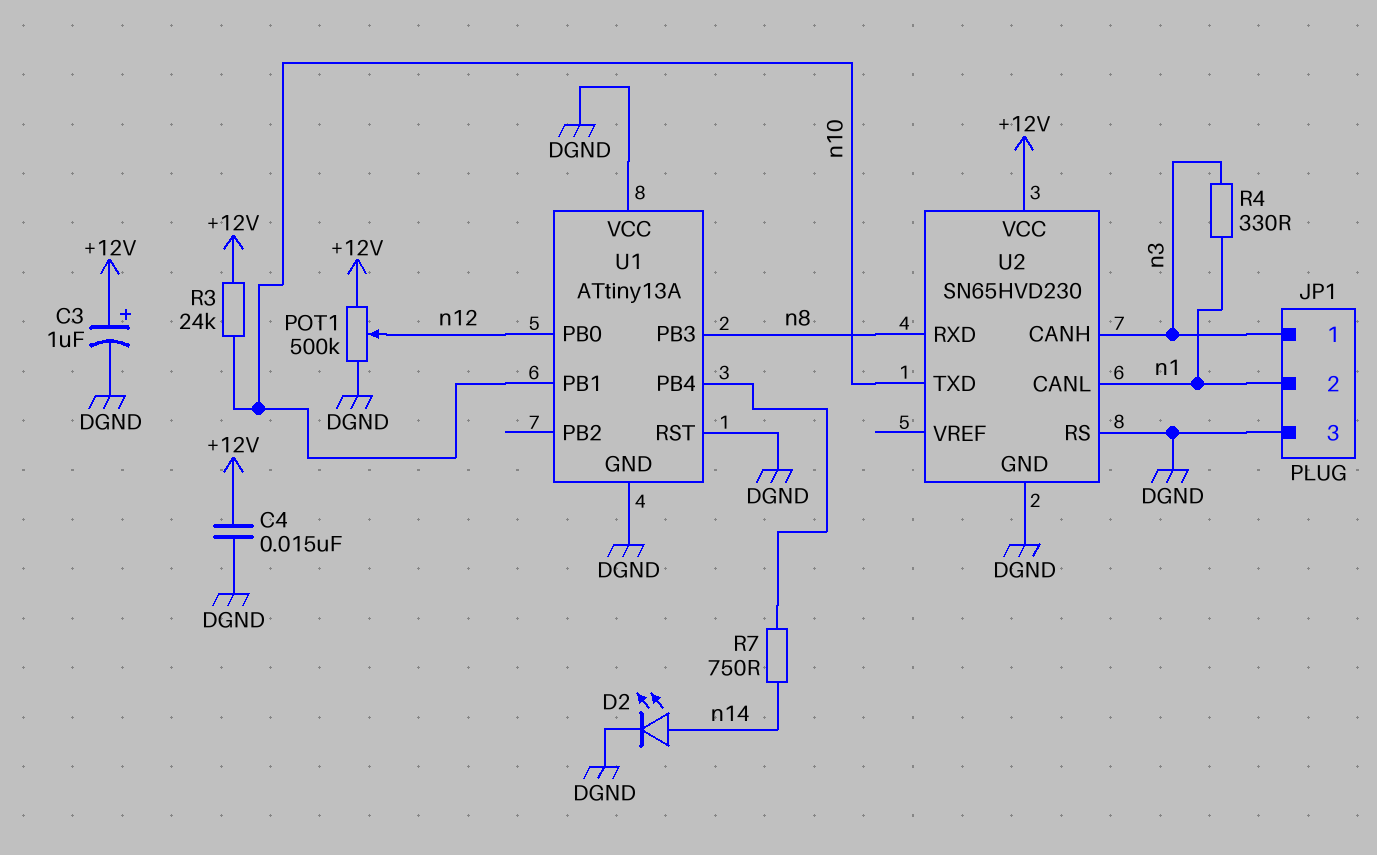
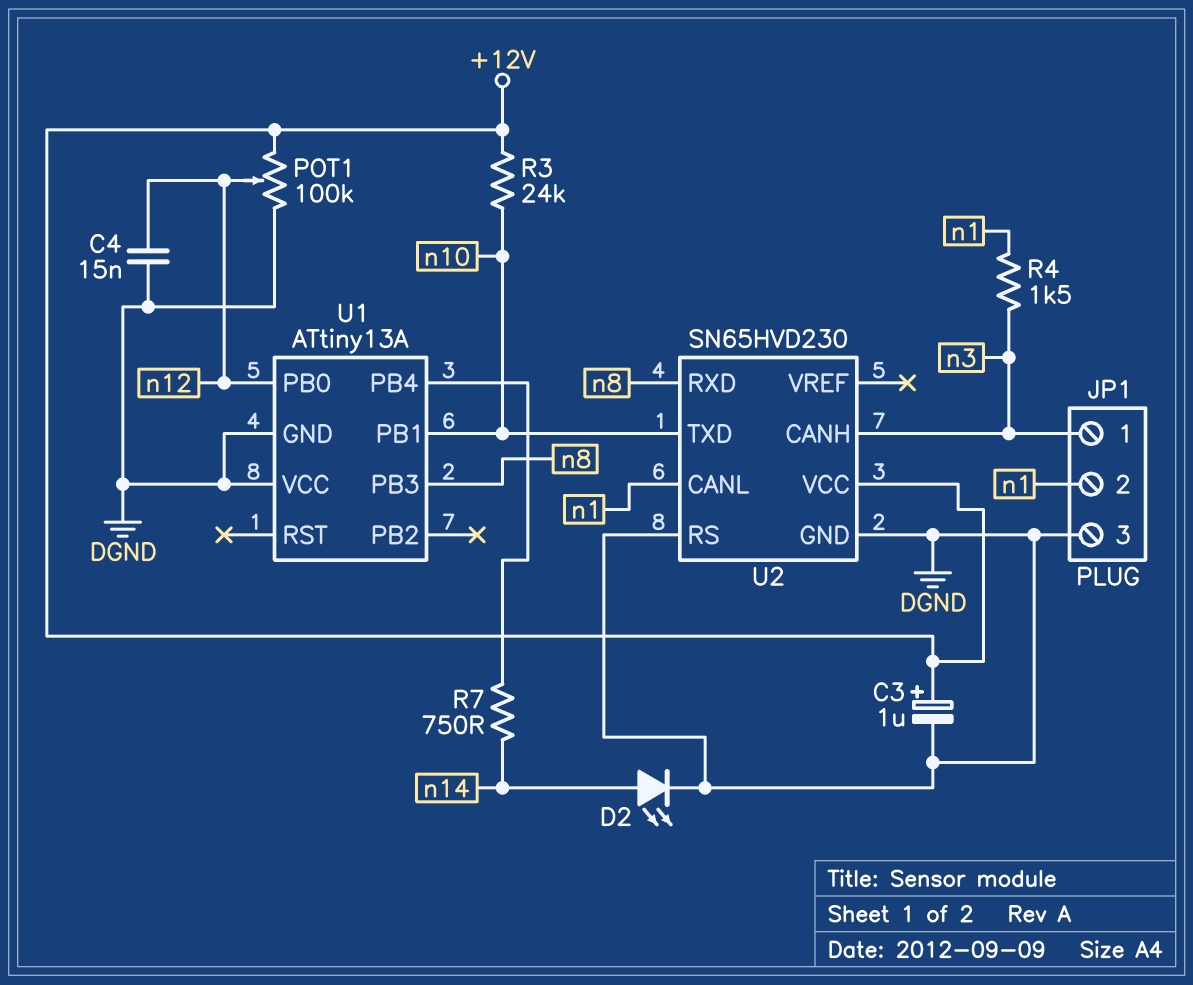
C4: 15nF (+12V, DGND) -> 15nF (DGND, n12)
POT1: 500k (+12V, DGND, wiper n12) -> 100k (+12V, DGND, wiper n12)
R4: 330 (n1, n3) -> 1.5k (n1, n3)
U1 pin RST: DGND -> none

